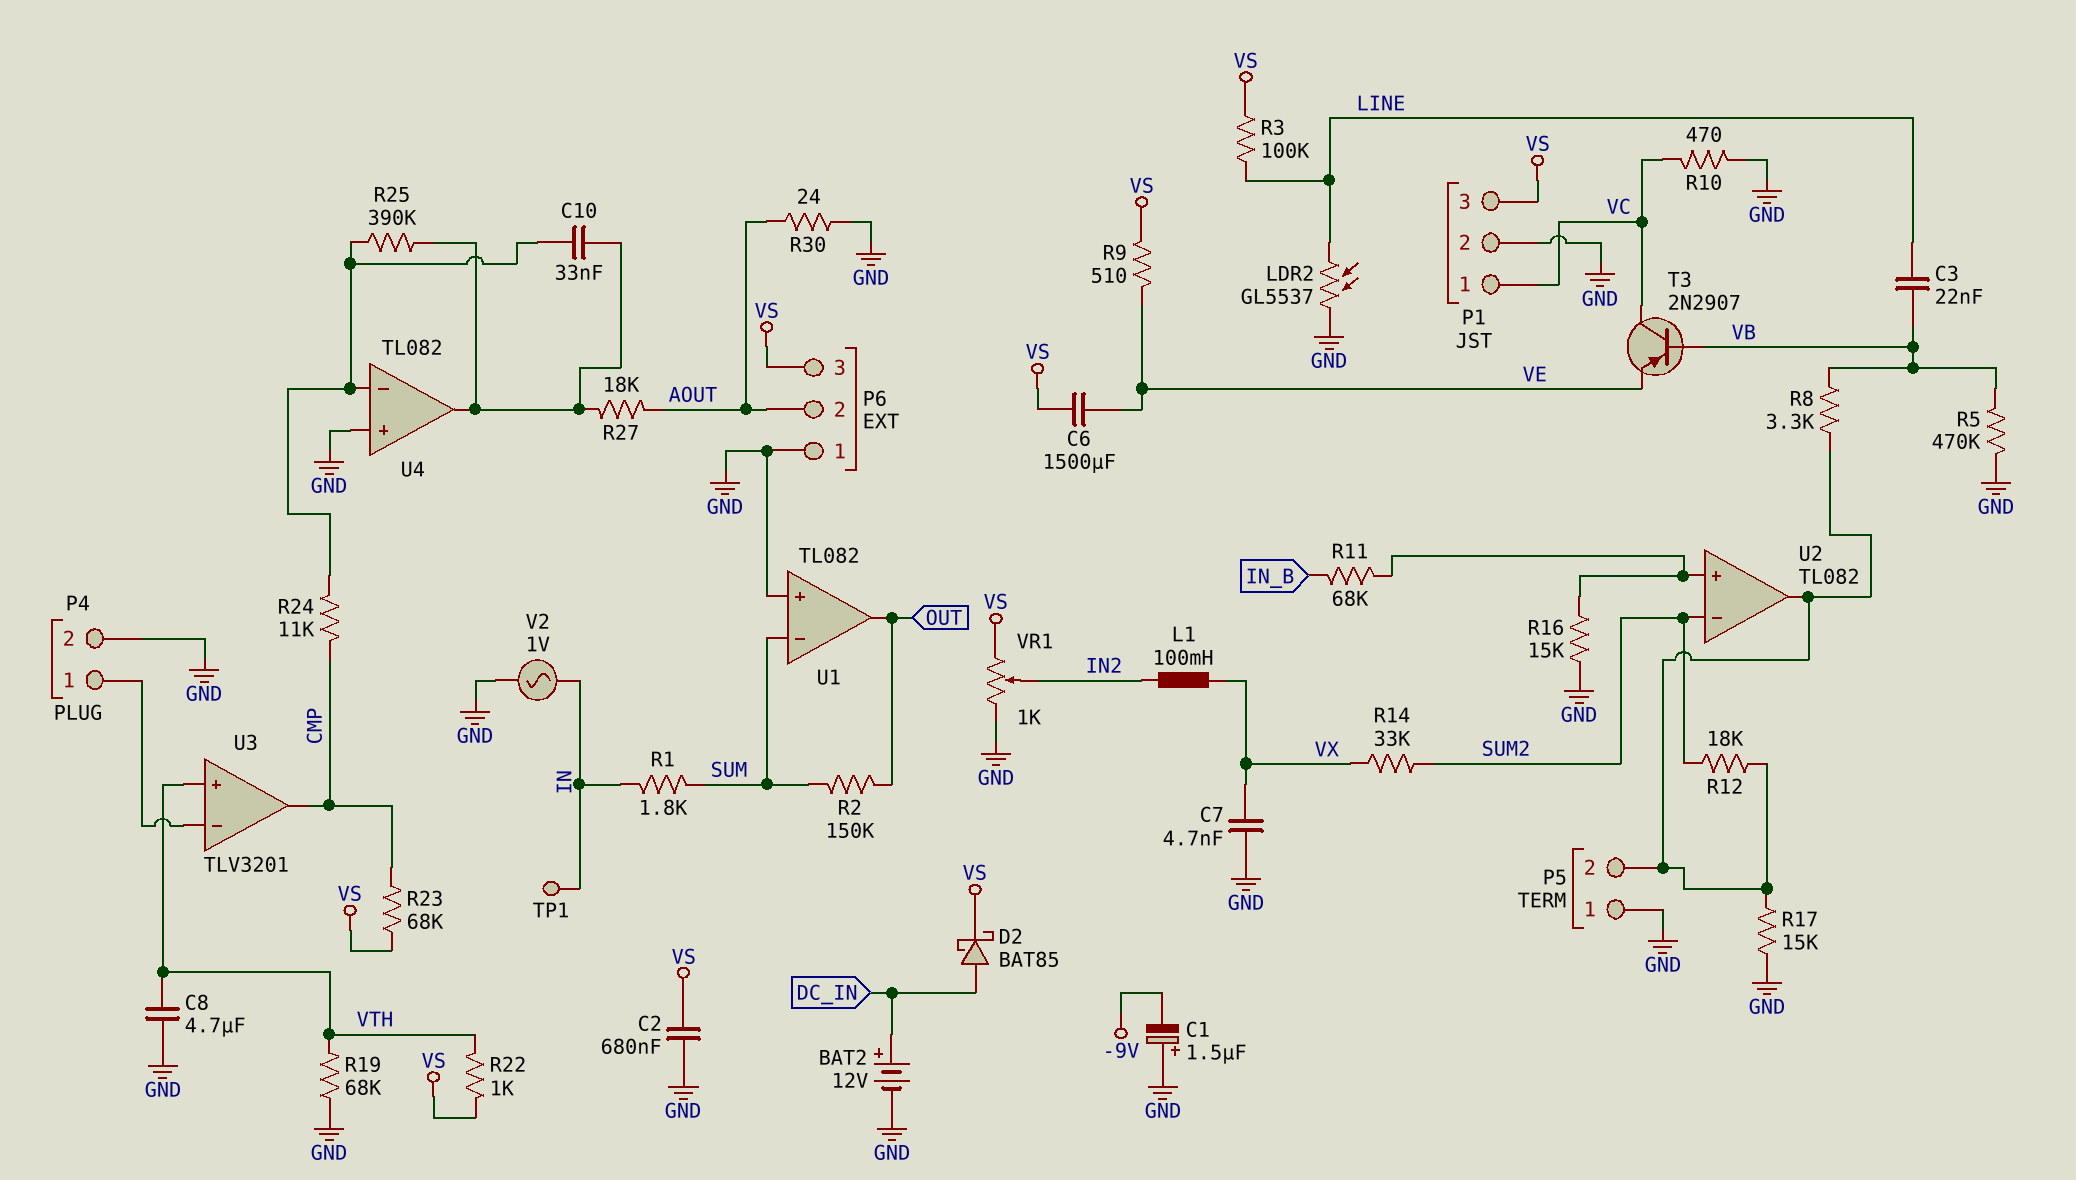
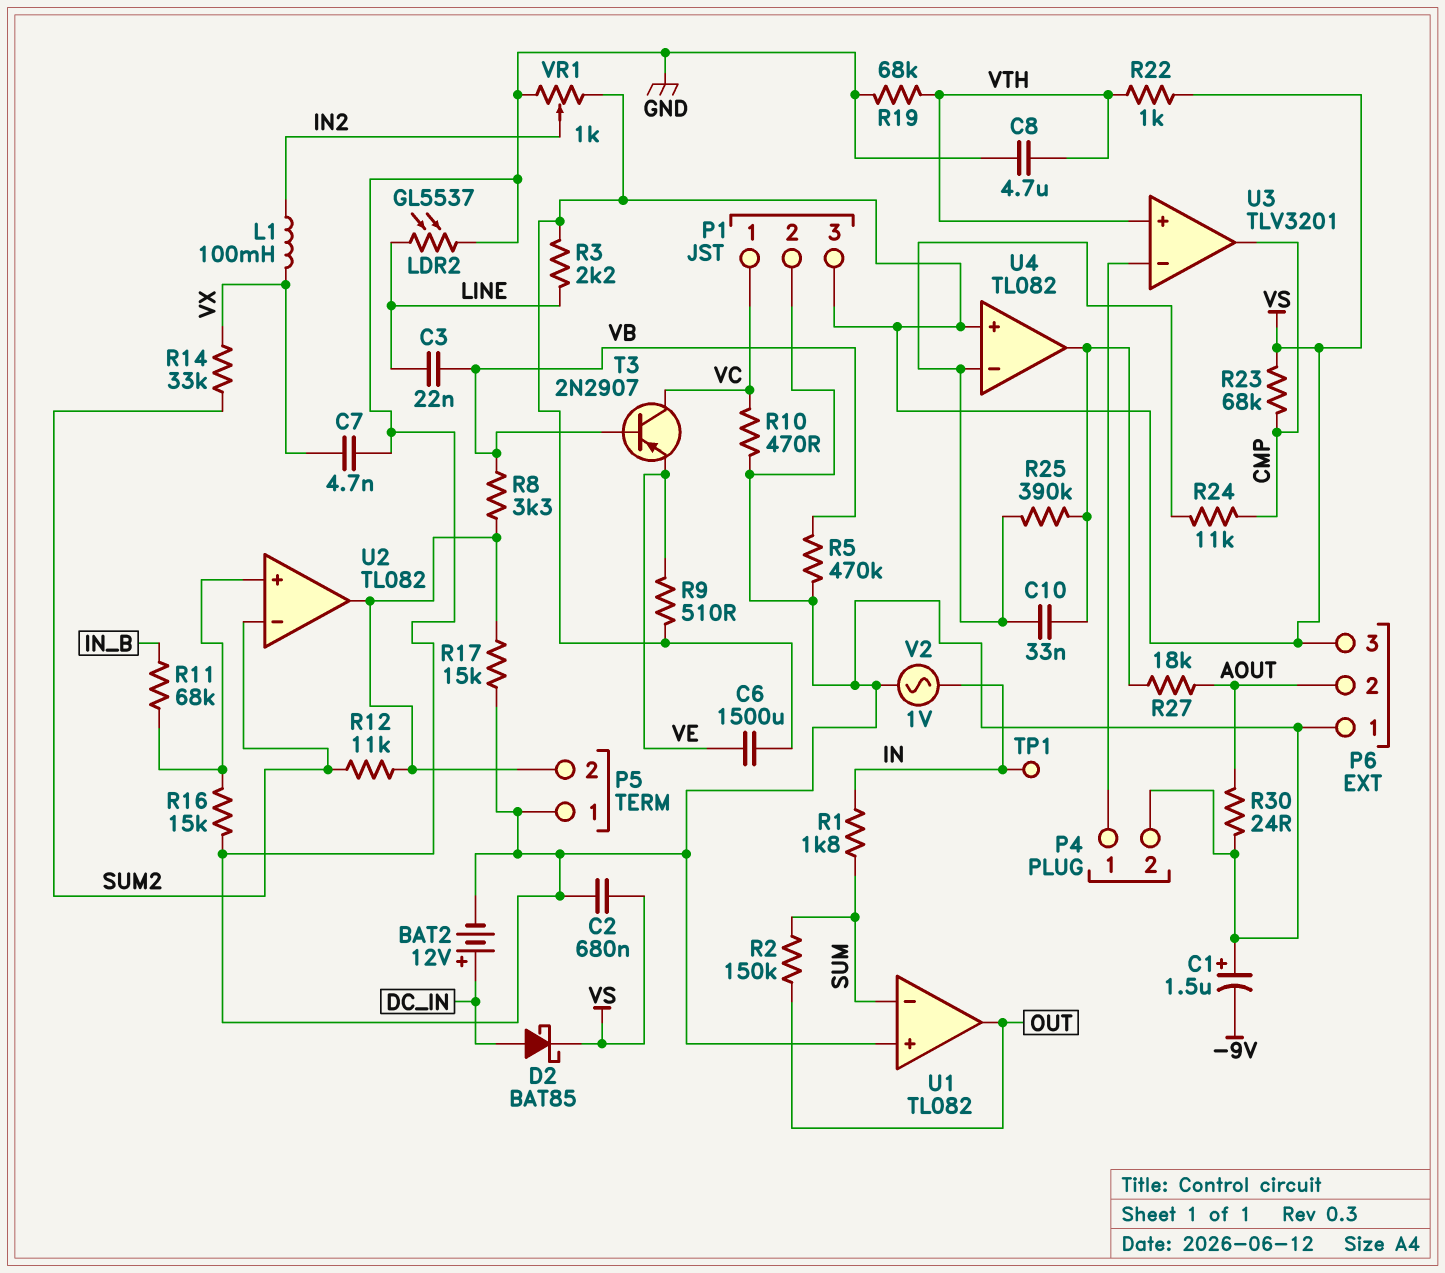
R3: 100k (LINE, VS) -> 2.2k (LINE, VS)
R12: 18k (P5/2, SUM2) -> 11k (P5/2, SUM2)
U4 pin in+: GND -> VS

